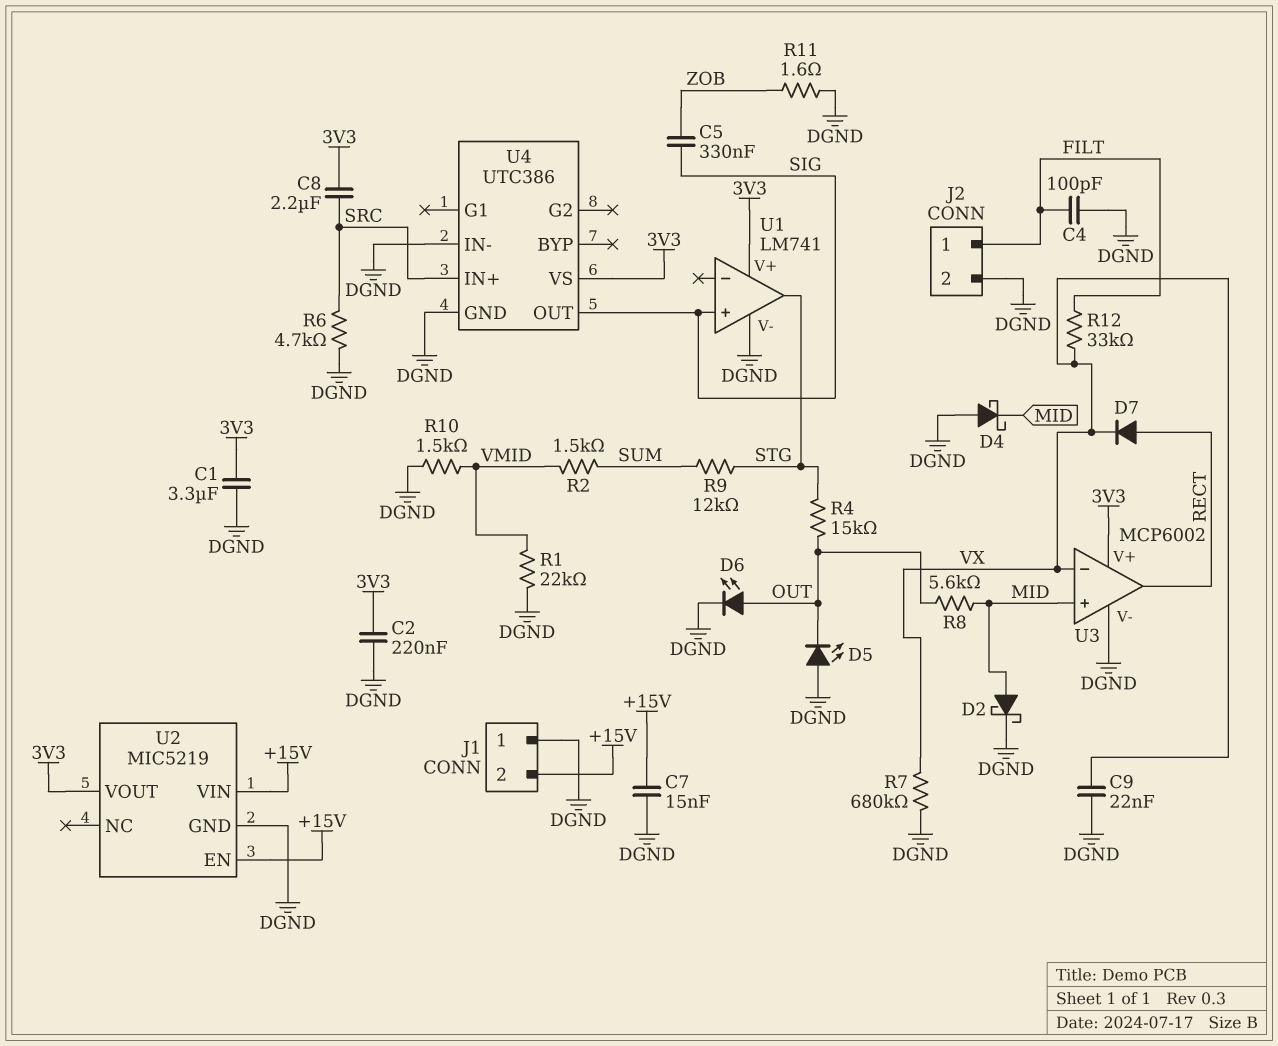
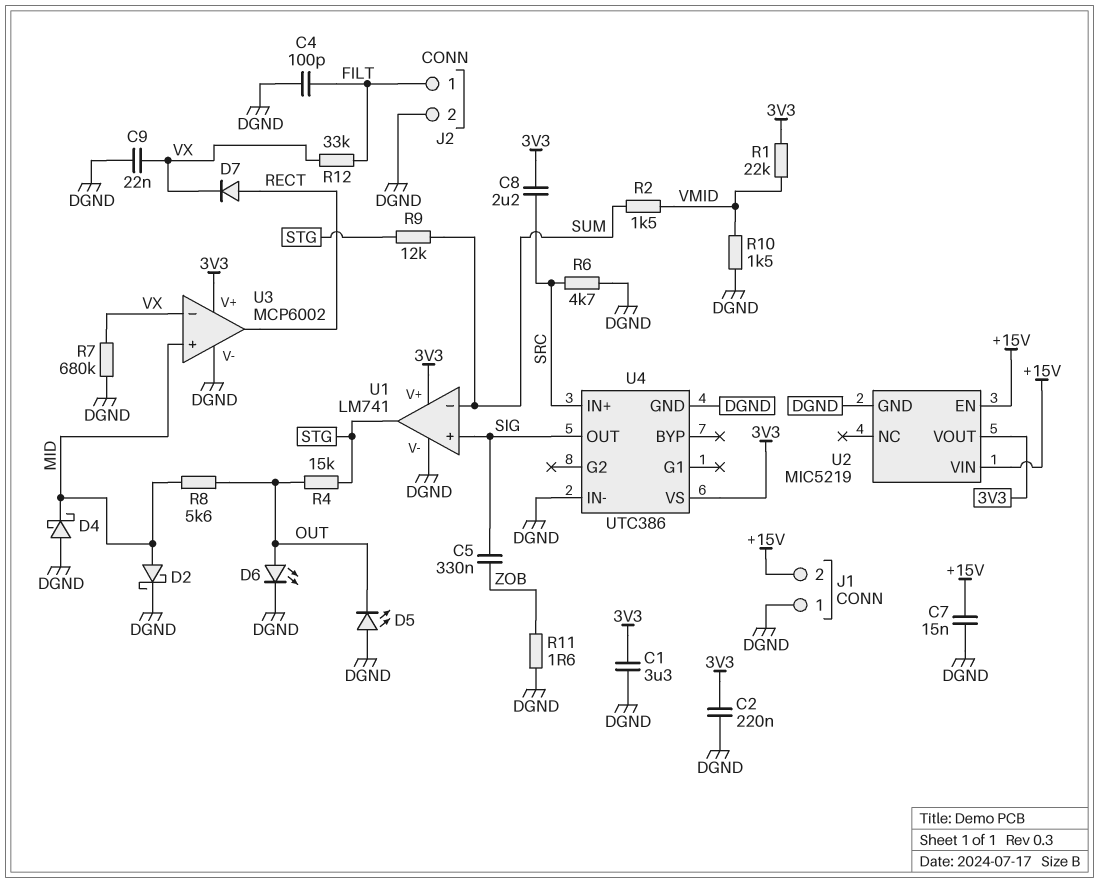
R1: 22k (DGND, VMID) -> 22k (3V3, VMID)
U1 pin in-: none -> SUM

